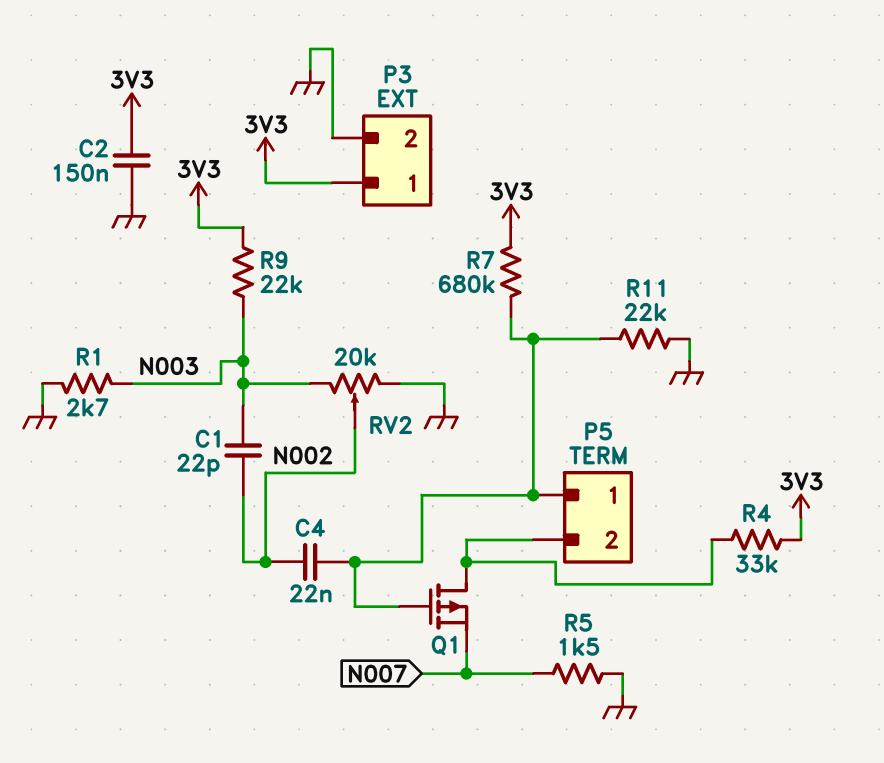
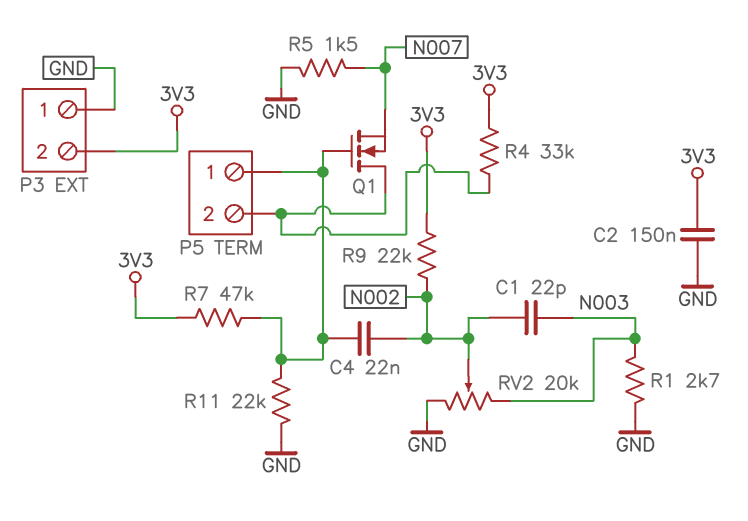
P3 pin 1: 3V3 -> GND
P3 pin 2: GND -> 3V3
Q1: PMOS (G P5/1, D P5/2, S N007) -> NMOS (G P5/1, D P5/2, S N007)
R7: 680k (3V3, P5/1) -> 47k (3V3, P5/1)
R9: 22k (3V3, N003) -> 22k (3V3, N002)

